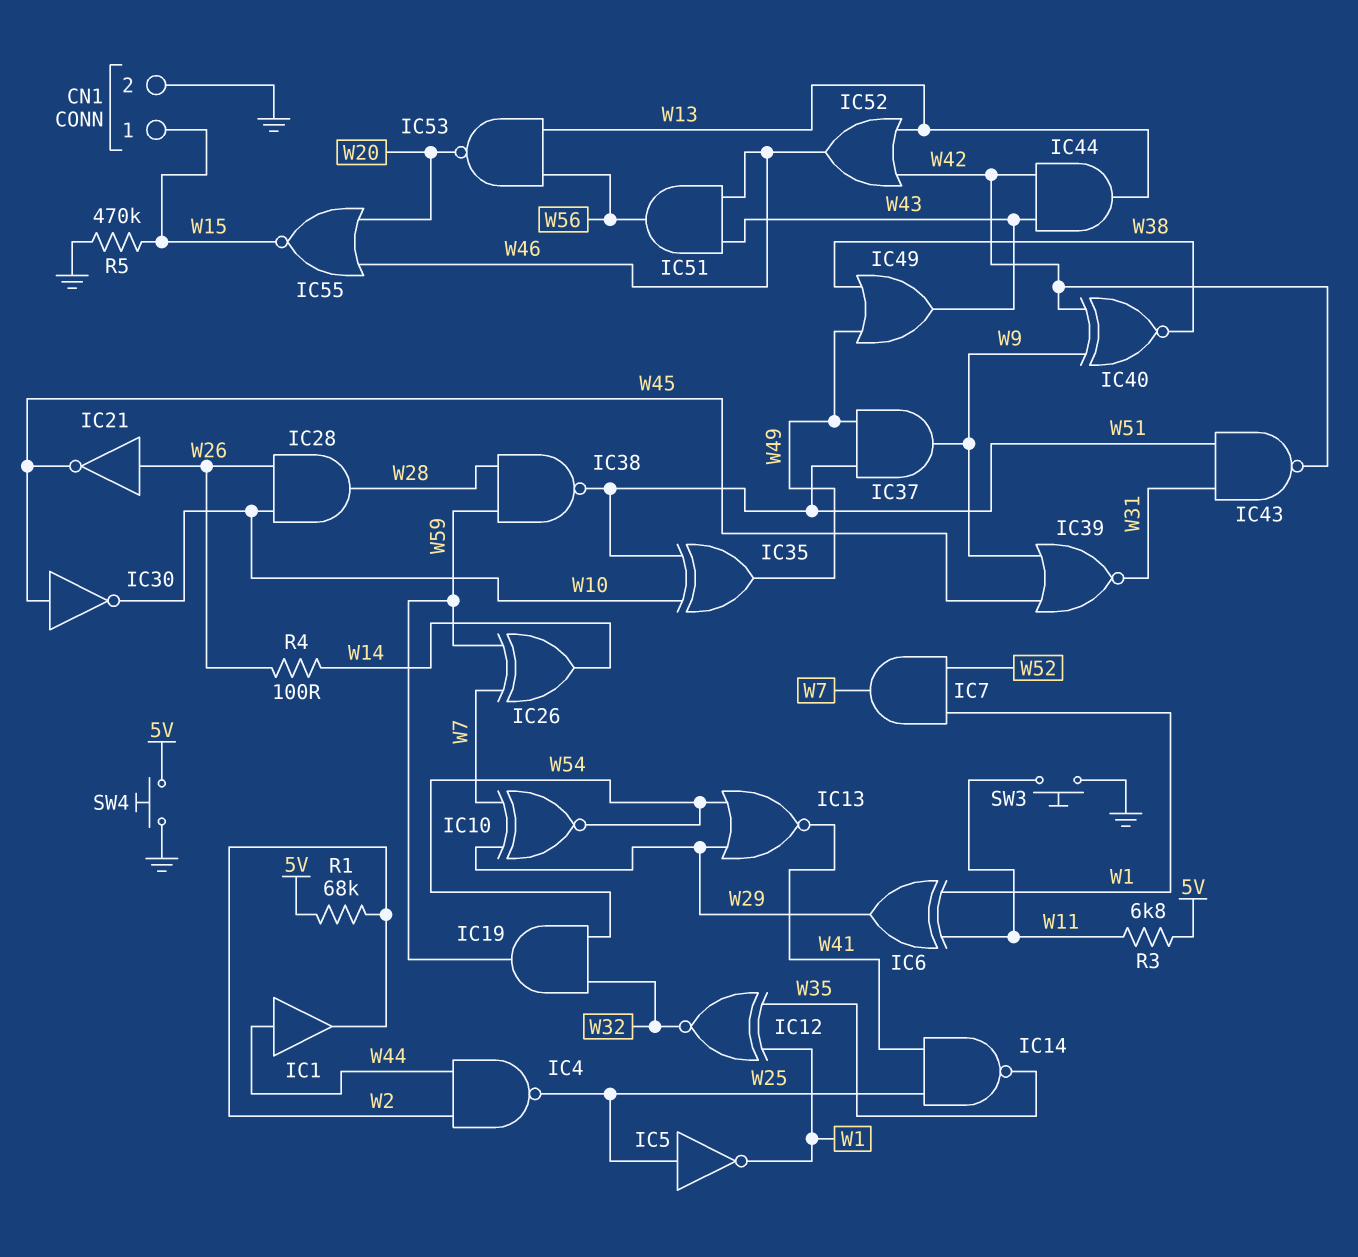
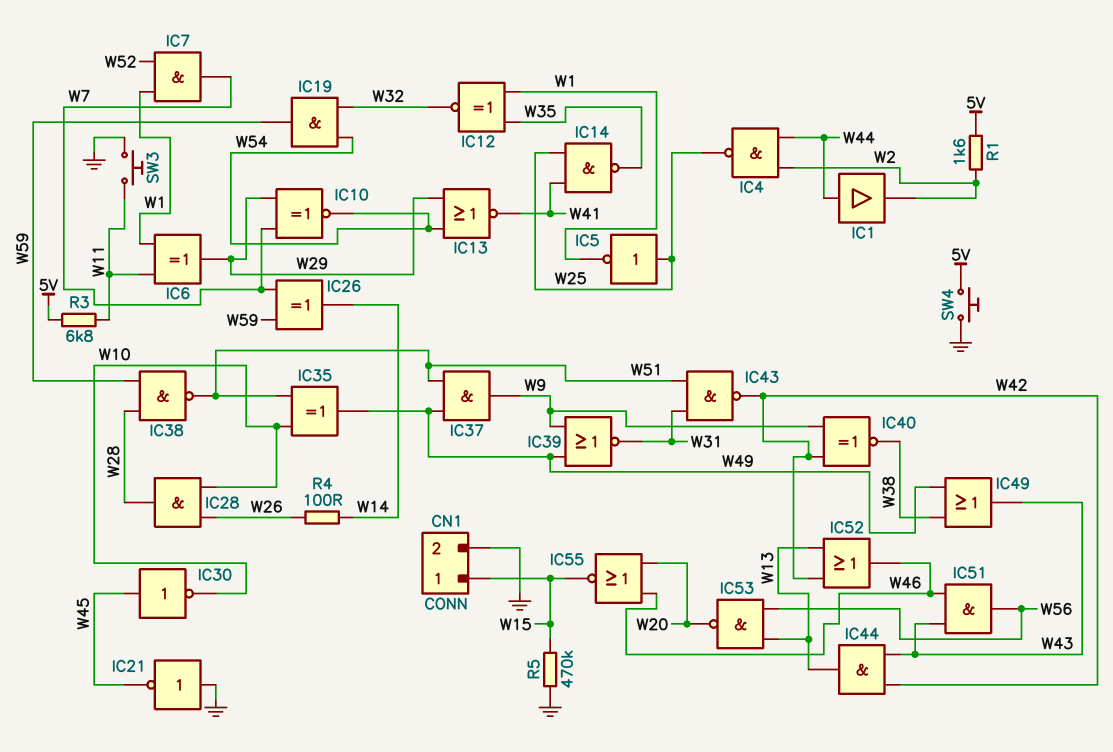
IC21: NOT (in W26, out W45) -> NOT (in GND, out W45)
IC39: NOR (in W9, in W45, out W31) -> NOR (in W9, in W49, out W31)
R1: 68k (5V, W2) -> 1.6k (5V, W2)

